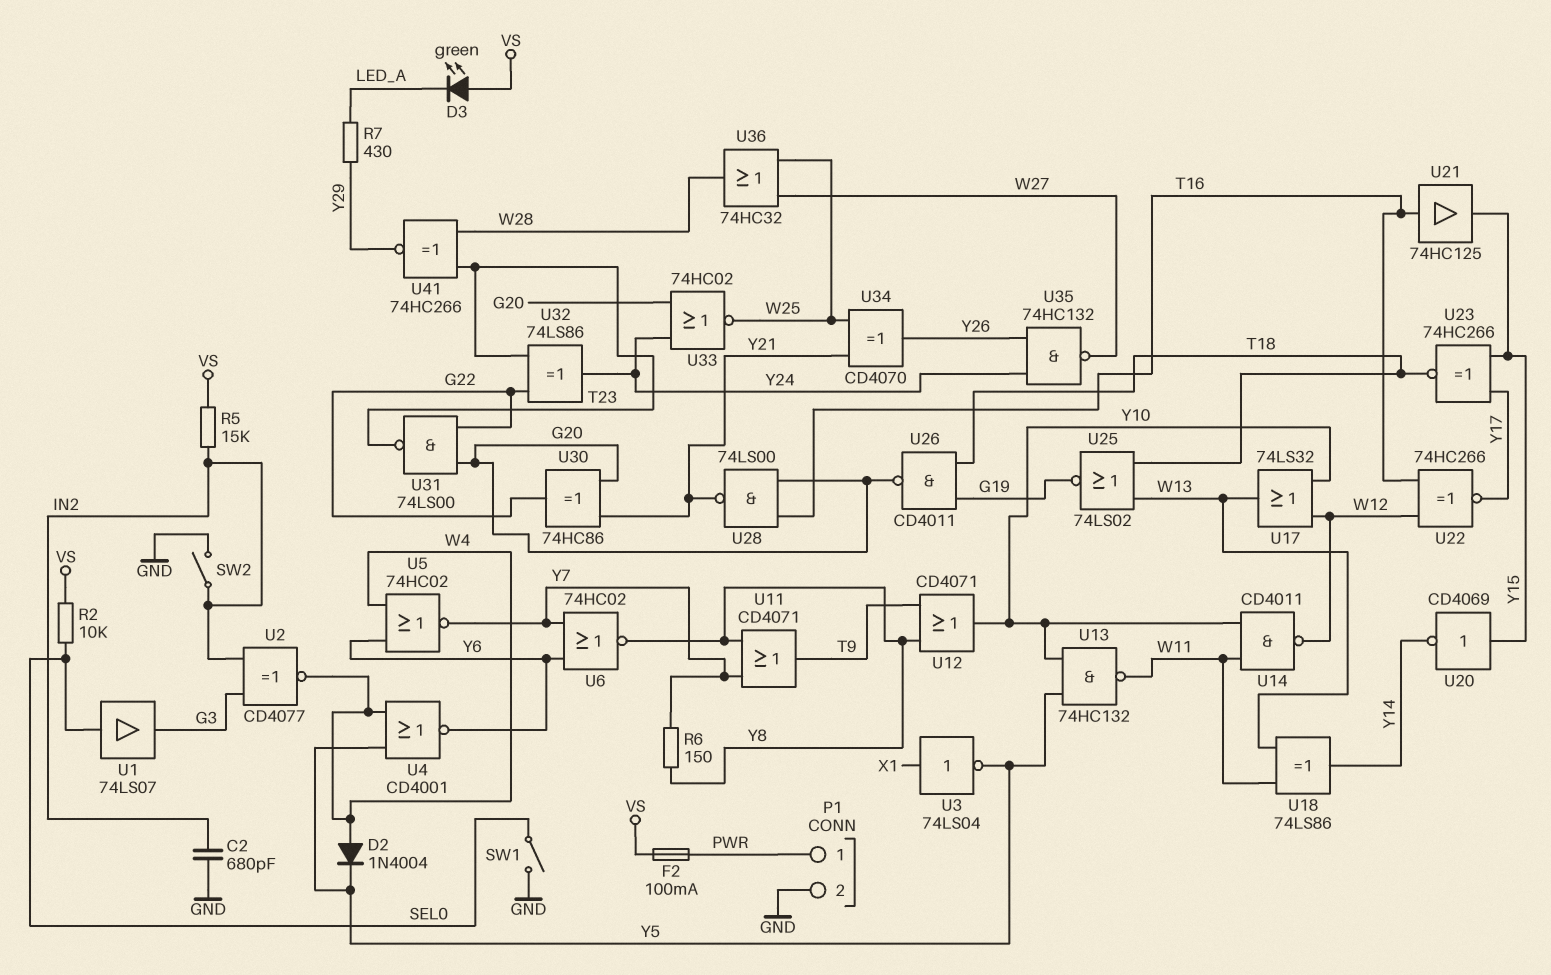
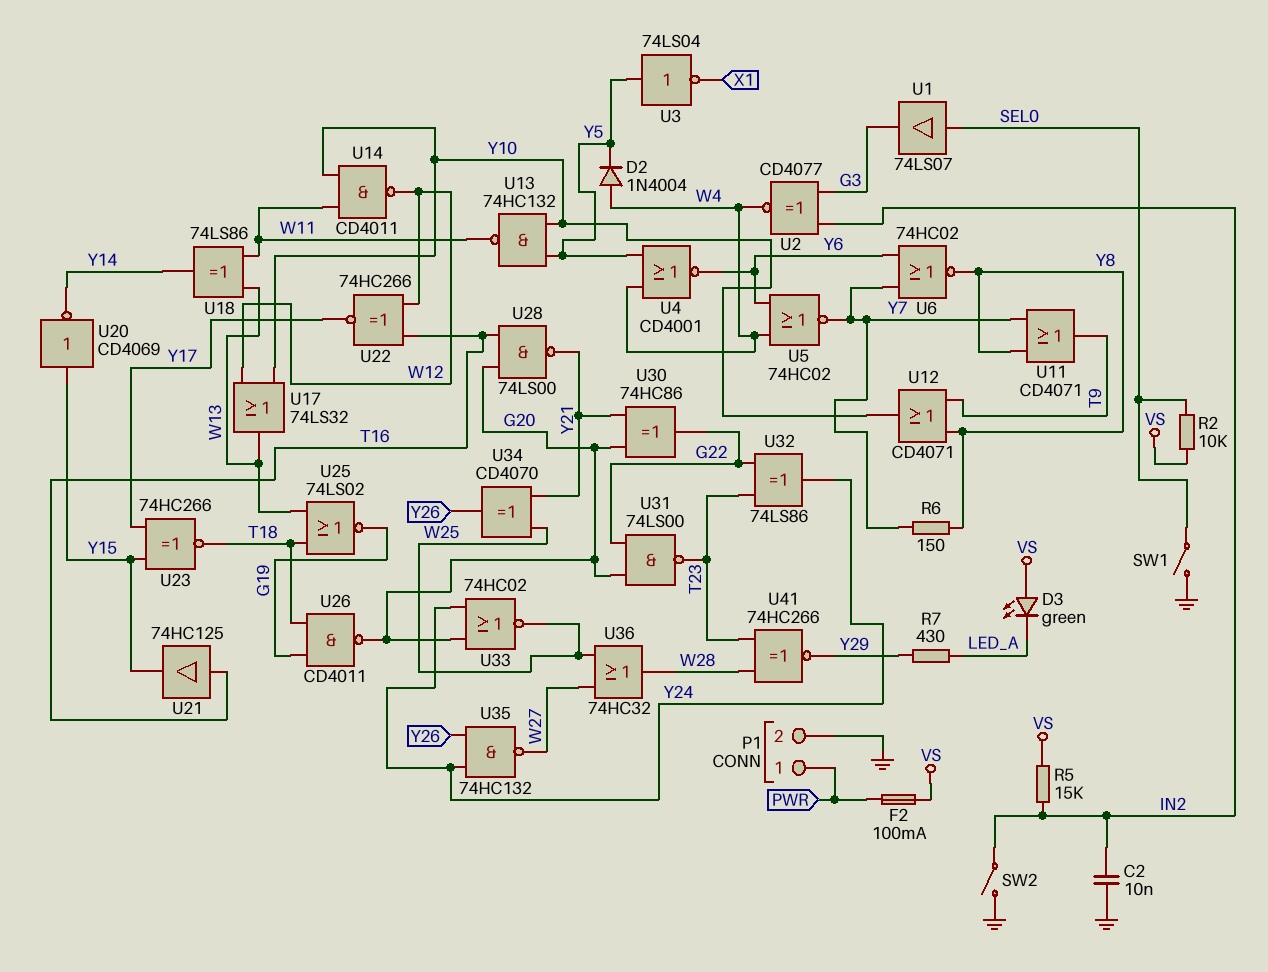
C2: 680pF (GND, IN2) -> 10nF (GND, IN2)
U3: NOT 74LS04 (in X1, out Y5) -> NOT 74LS04 (in Y5, out X1)

